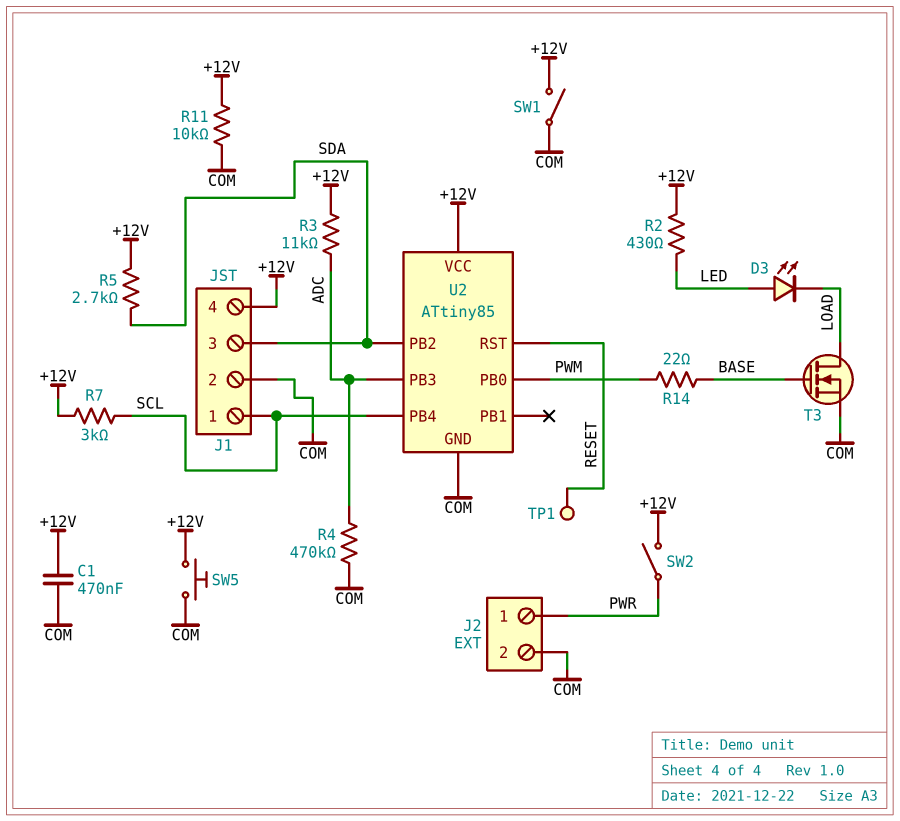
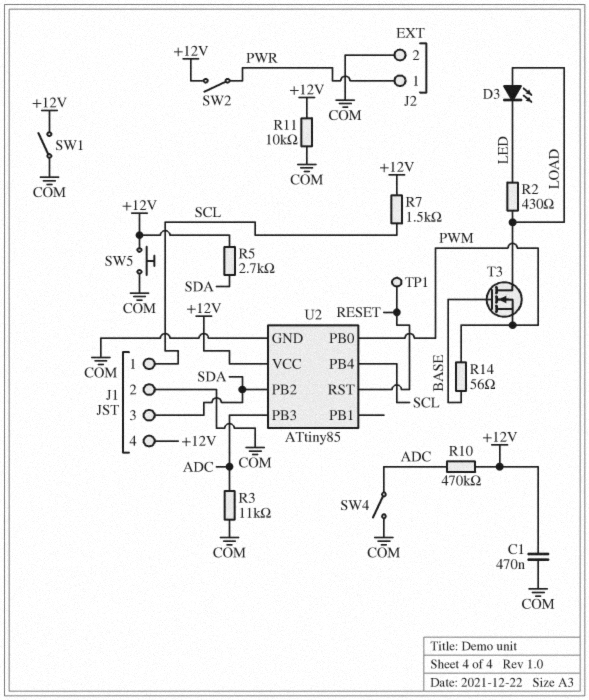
D3: LED (A LED, K LOAD) -> LED (A LOAD, K LED)
R2: 430 (+12V, LED) -> 430 (LED, LOAD)
R3: 11k (+12V, ADC) -> 11k (ADC, COM)
R4: 470k (ADC, COM) -> none
R7: 3k (+12V, SCL) -> 1.5k (+12V, SCL)
R10: none -> 470k (+12V, ADC)
R14: 22 (BASE, PWM) -> 56 (BASE, PWM)
SW4: none -> switch (ADC, COM)
T3: NMOS (G BASE, D LOAD, S COM) -> NMOS (G BASE, D LOAD, S PWM)

